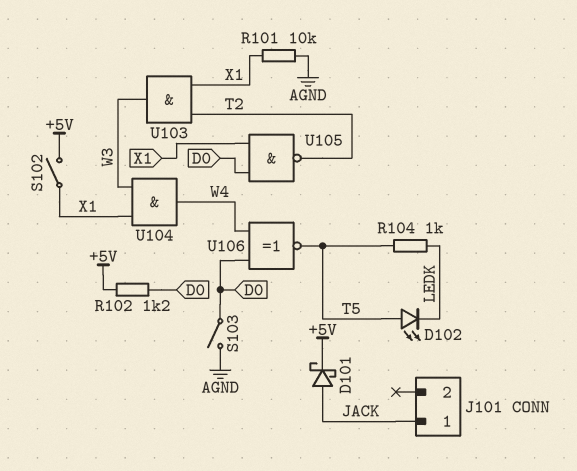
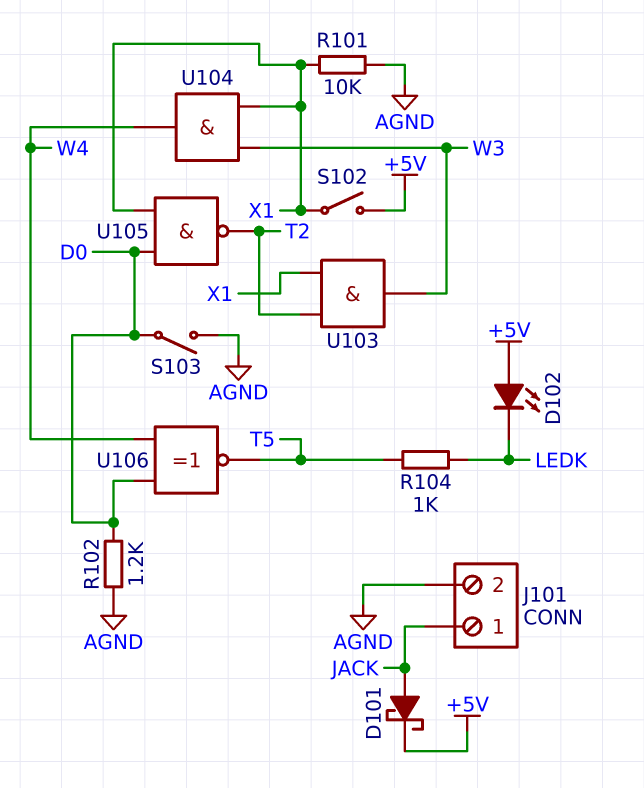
D102: LED (A T5, K LEDK) -> LED (A +5V, K LEDK)
J101 pin 2: none -> AGND
R102: 1.2k (+5V, D0) -> 1.2k (AGND, D0)

